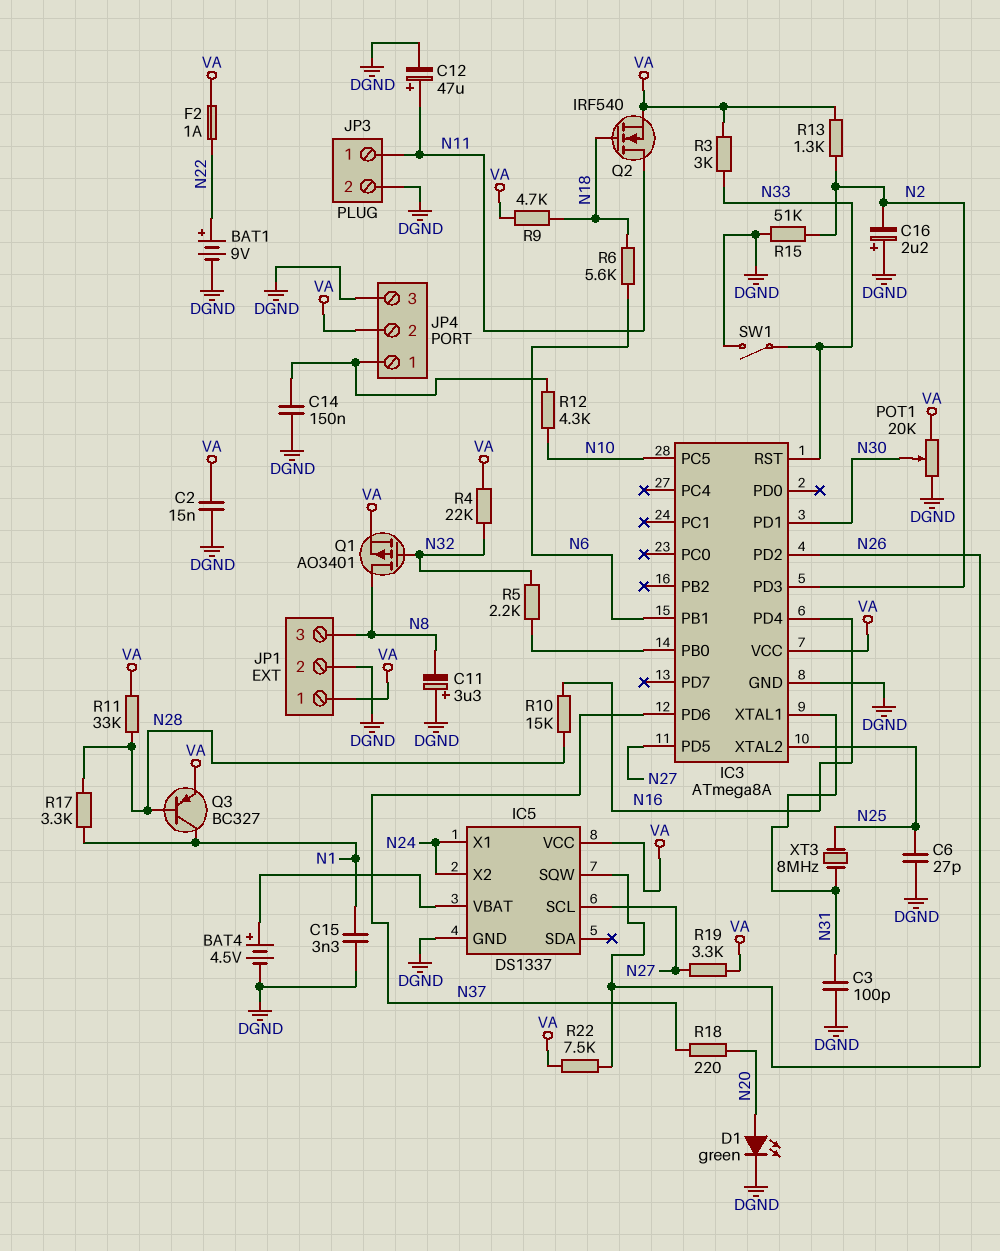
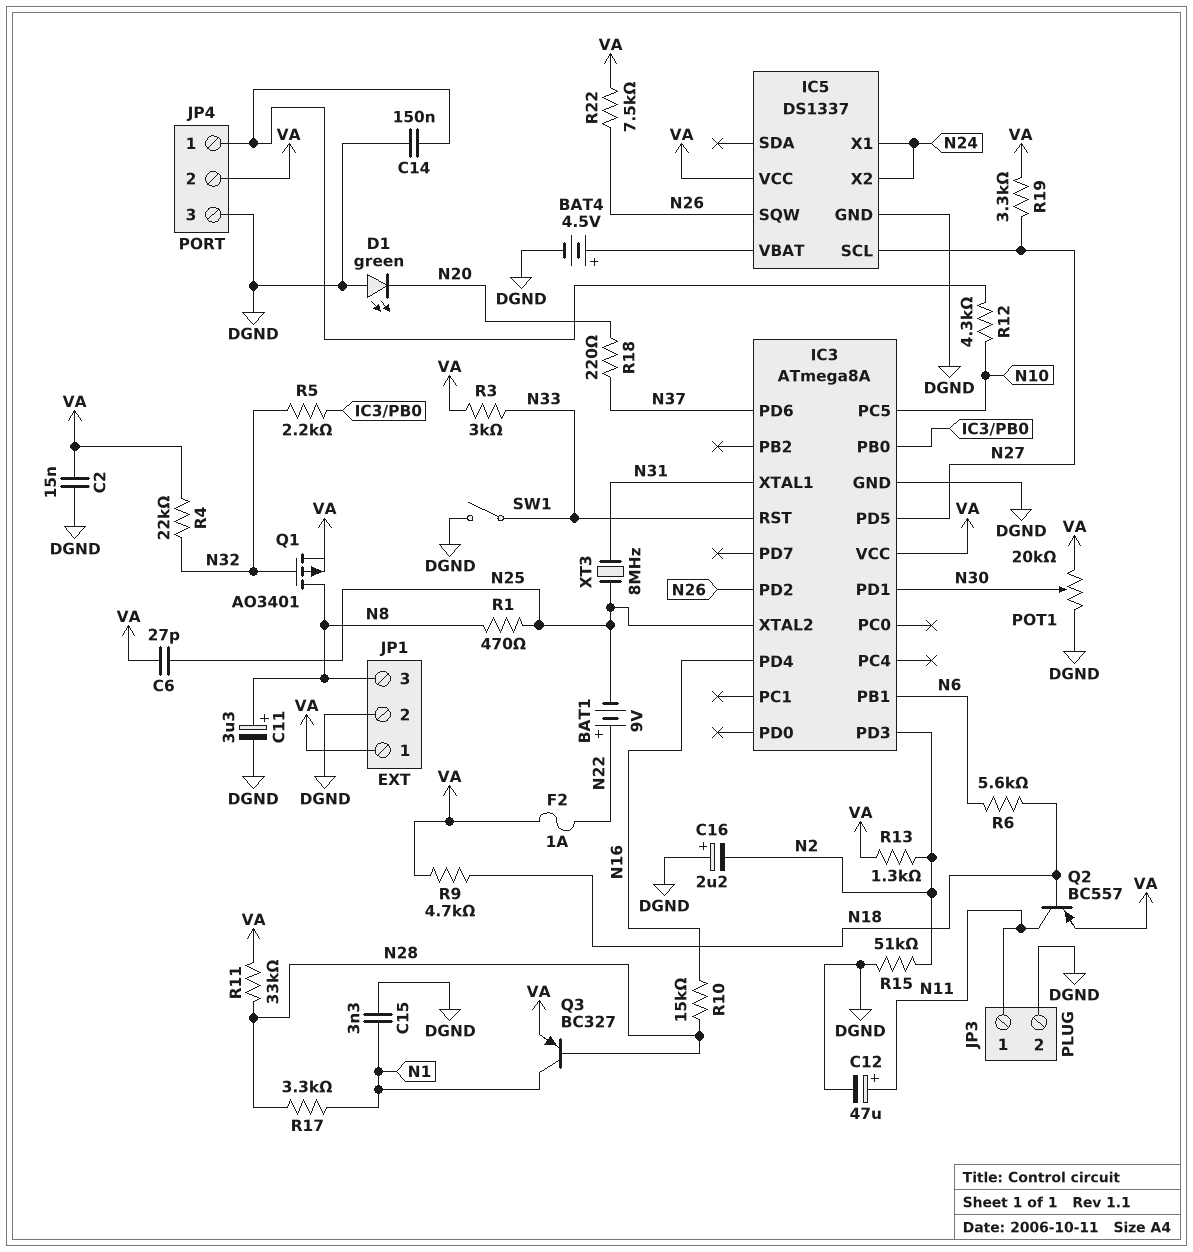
BAT1: 9V (plus N22, minus DGND) -> 9V (plus N22, minus N25)
C3: 100pF (DGND, N31) -> none
C6: 27pF (DGND, N25) -> 27pF (N25, VA)
C11: 3.3uF (plus DGND, minus N8) -> 3.3uF (plus N8, minus DGND)
D1: LED green (A N20, K DGND) -> LED green (A DGND, K N20)
Q2: NMOS IRF540 (G N18, D N11, S VA) -> PNP BC557 (B N18, C N11, E VA)
R1: none -> 470 (N8, N25)

